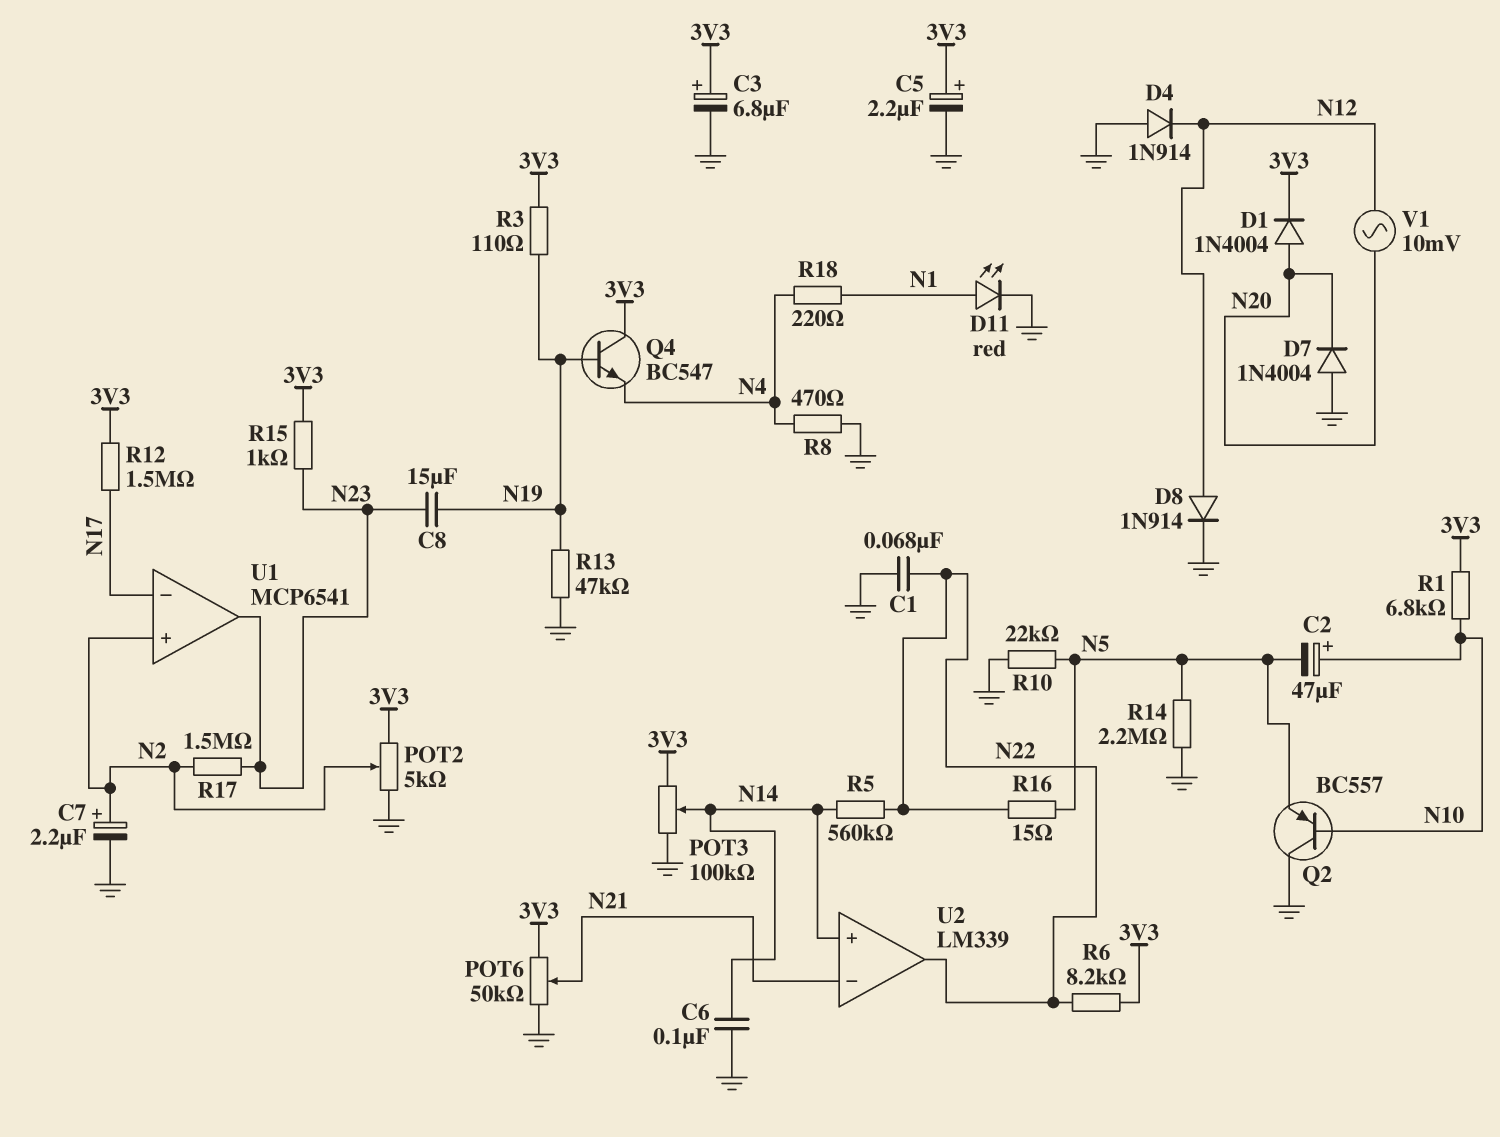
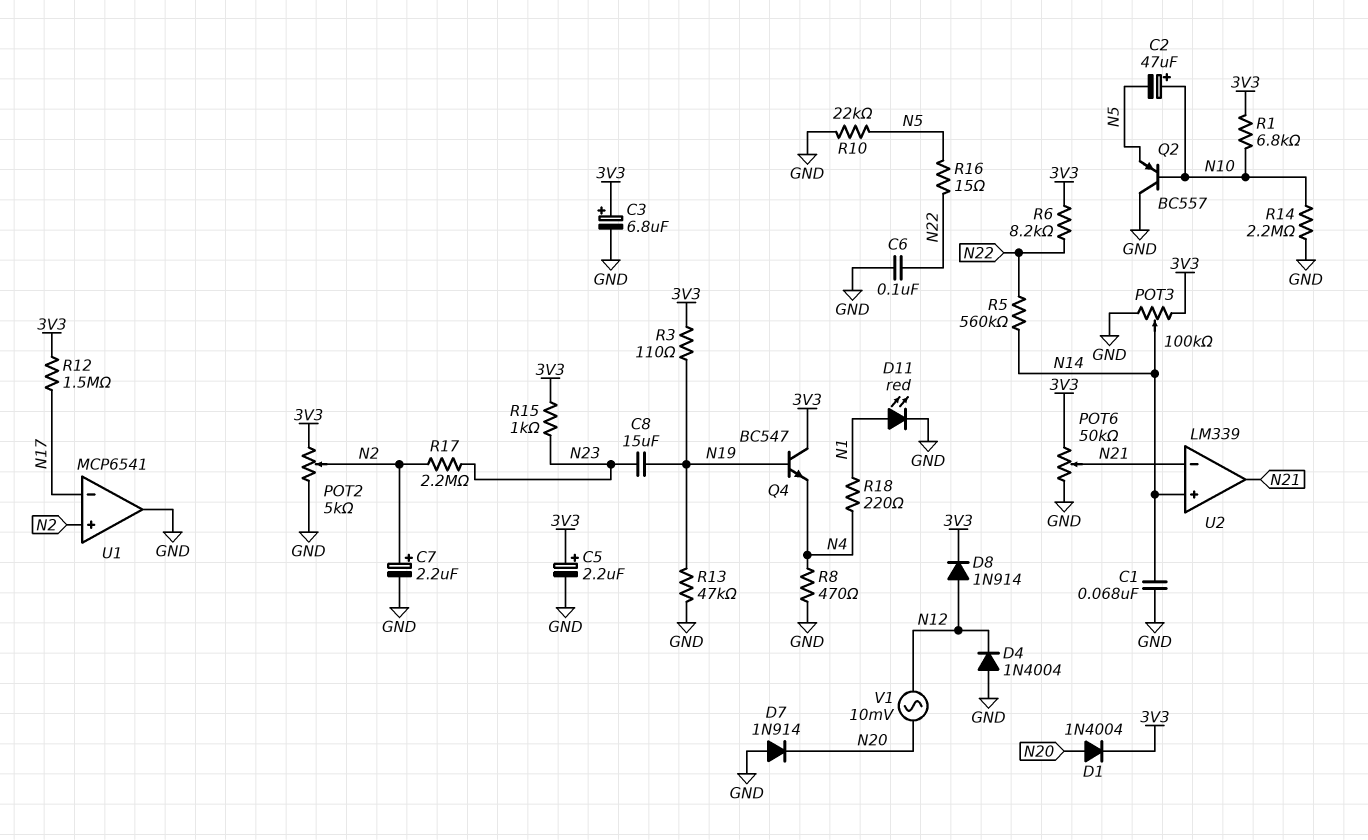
C1: 68nF (GND, N22) -> 68nF (GND, N14)
C6: 100nF (GND, N14) -> 100nF (GND, N22)
D4: diode 1N914 (A GND, K N12) -> diode 1N4004 (A GND, K N12)
D7: diode 1N4004 (A GND, K N20) -> diode 1N914 (A GND, K N20)
D8: diode 1N914 (A N12, K GND) -> diode 1N914 (A N12, K 3V3)
R14: 2.2M (GND, N5) -> 2.2M (GND, N10)
R17: 1.5M (N2, N23) -> 2.2M (N2, N23)
U1 pin out: N23 -> GND
U2 pin out: N22 -> N21

